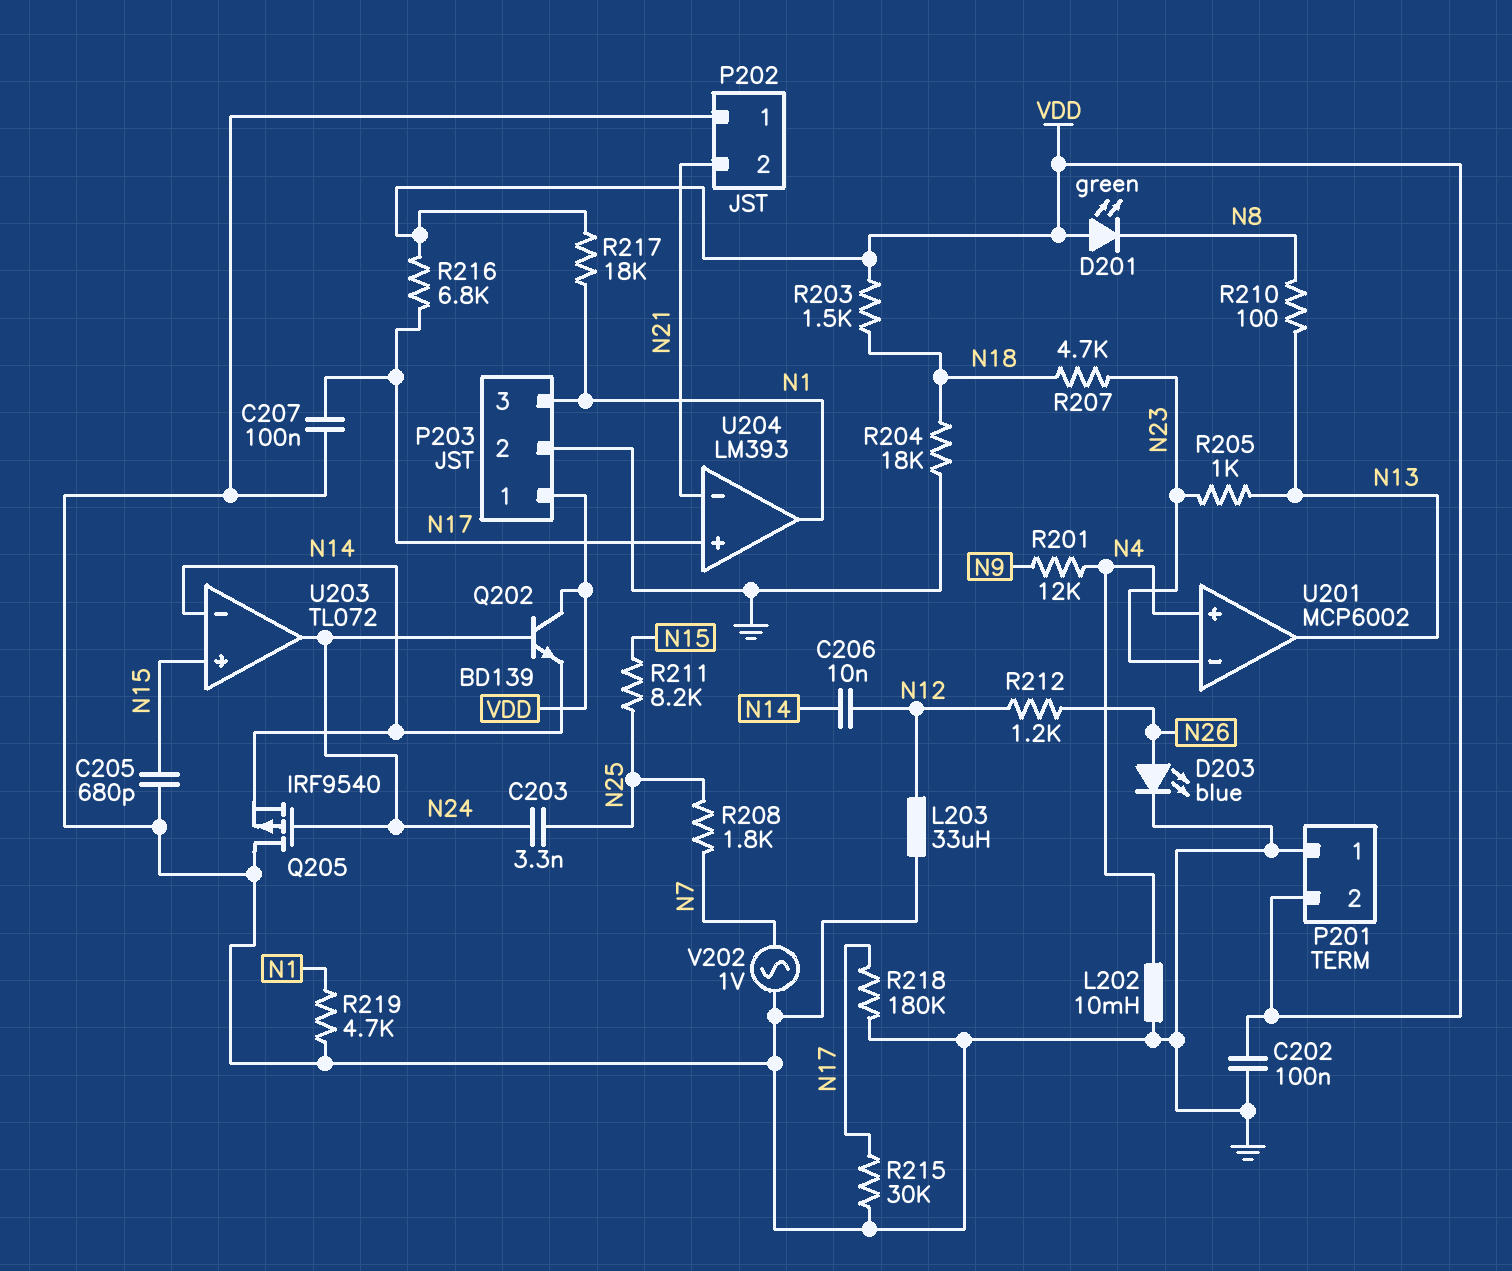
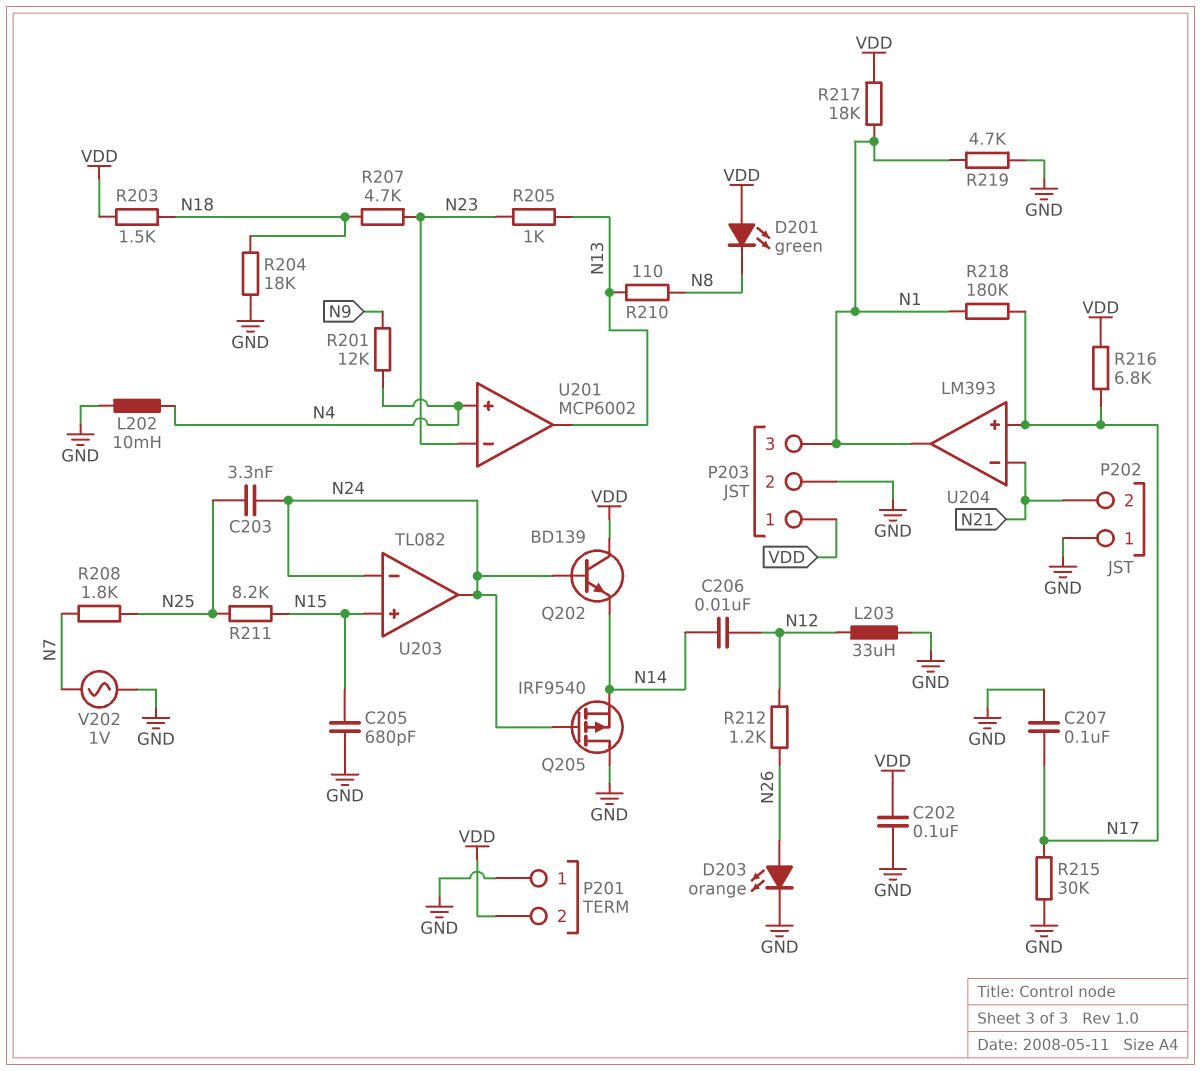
D203: LED blue (A N26, K GND) -> LED orange (A N26, K GND)
R210: 100 (N8, N13) -> 110 (N8, N13)
R218: 180k (GND, N17) -> 180k (N1, N17)
U203: TL072 -> TL082
U203 pin in-: N14 -> N24

